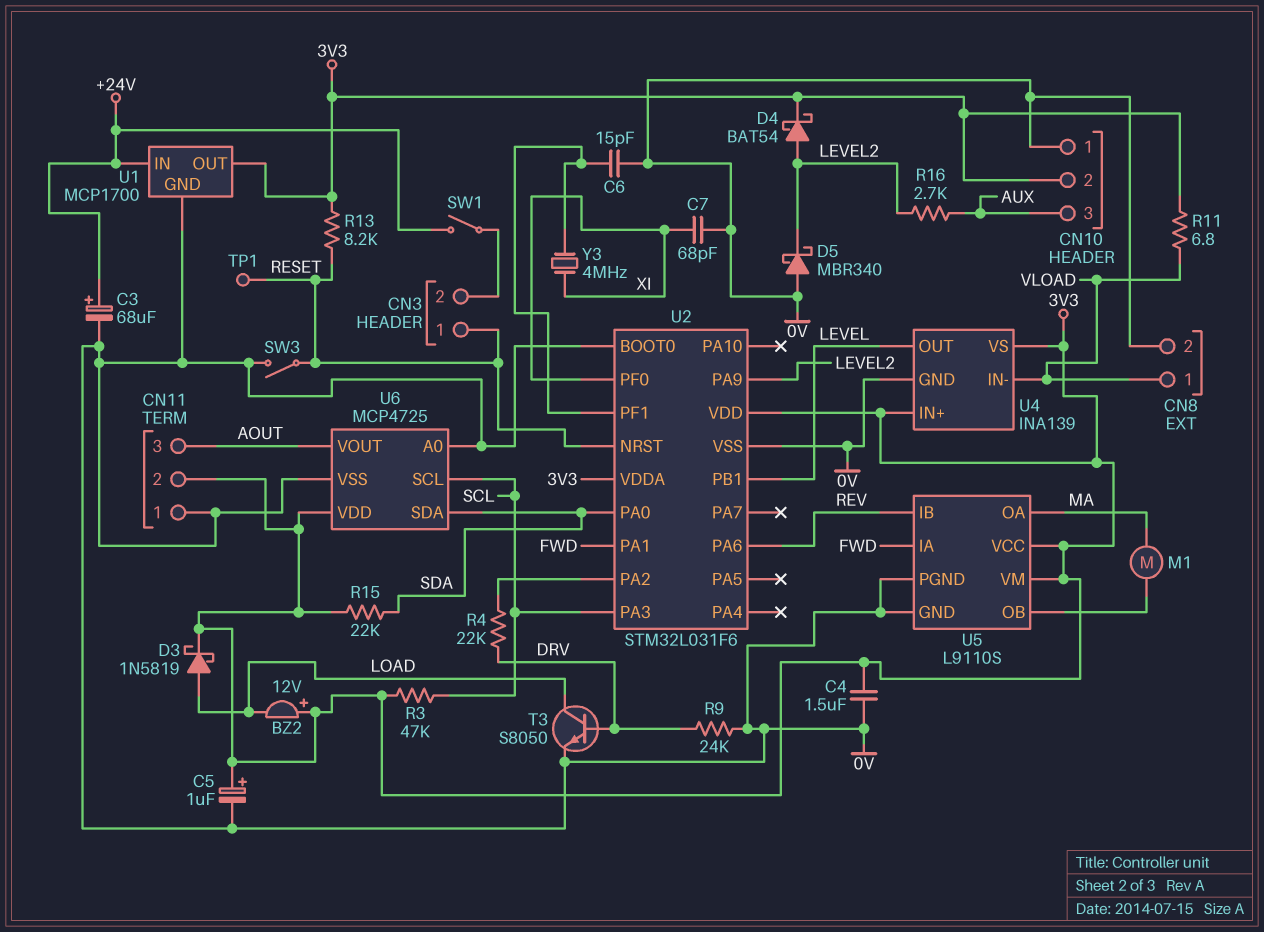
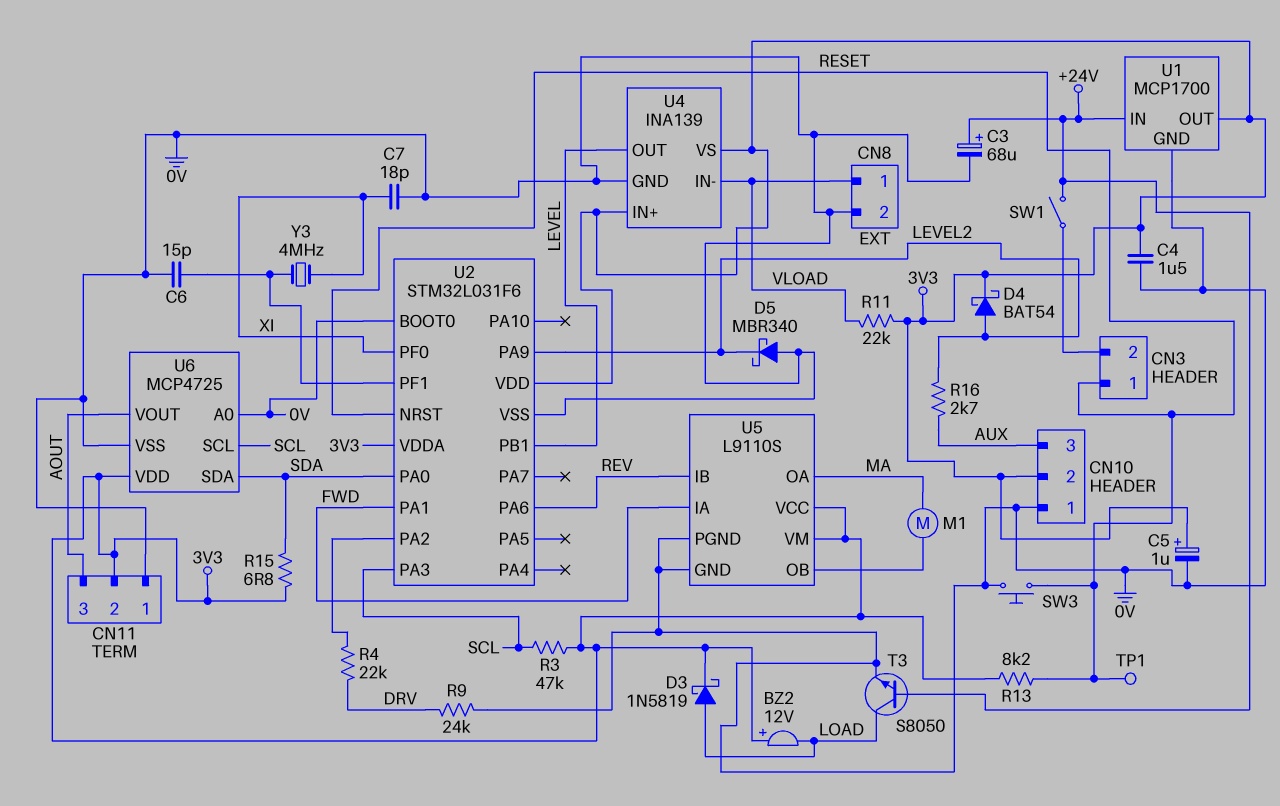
C7: 68pF (0V, XI) -> 18pF (0V, XI)
R11: 6.8 (3V3, VLOAD) -> 22k (3V3, VLOAD)
R15: 22k (3V3, SDA) -> 6.8 (3V3, SDA)
SW3: switch (0V, RESET) -> button (0V, RESET)
T3: NPN S8050 (B DRV, C LOAD, E 0V) -> NPN S8050 (B +24V, C LOAD, E 0V)

